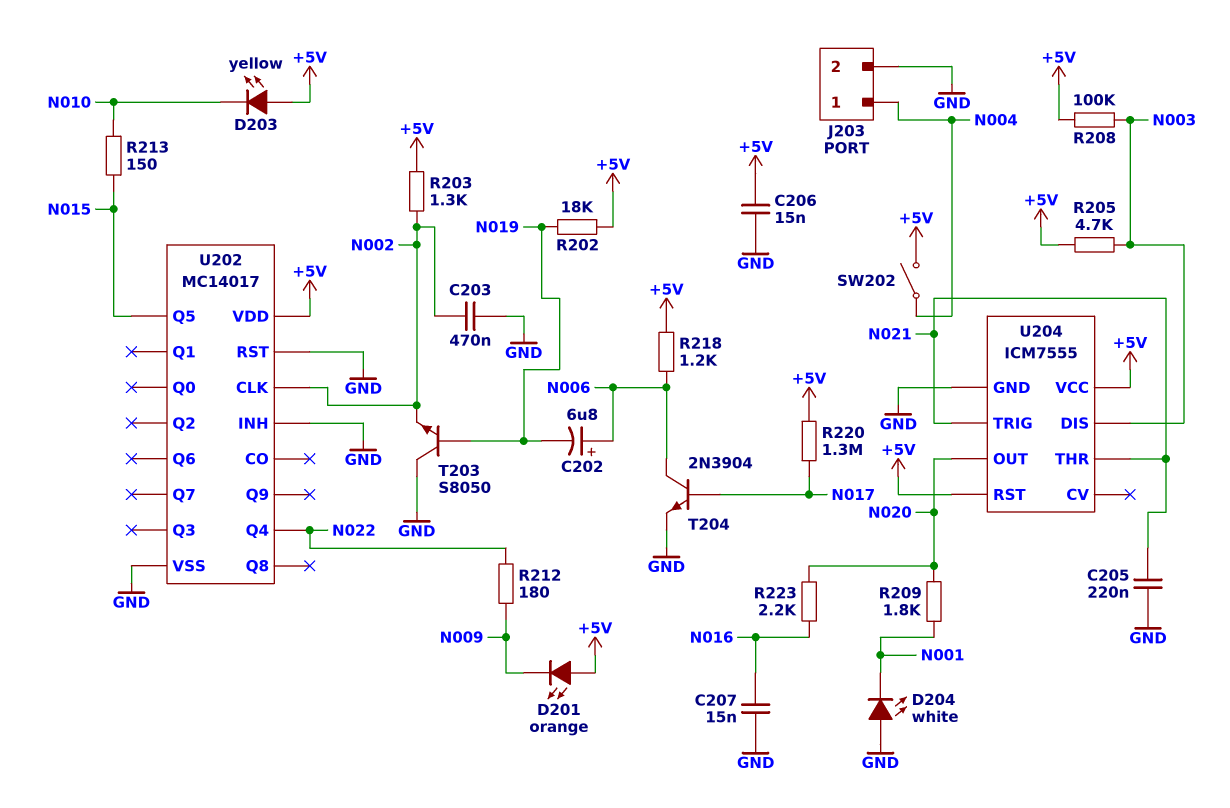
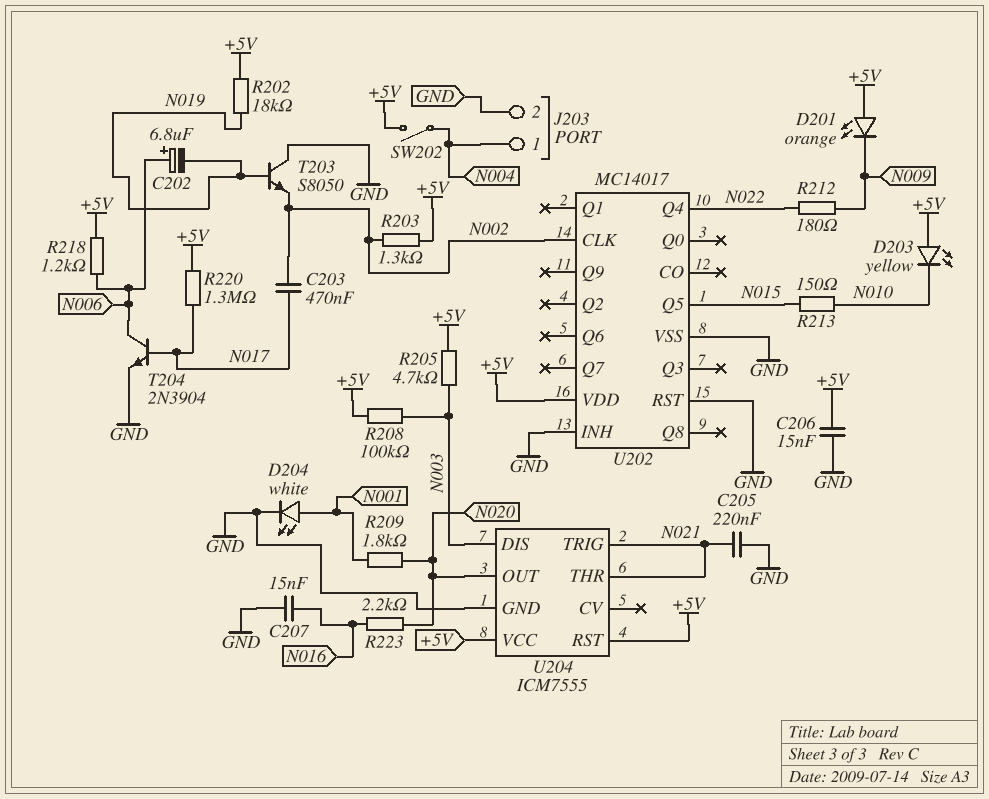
C203: 470nF (GND, N002) -> 470nF (N002, N017)
D204: LED white (A GND, K N001) -> LED white (A N001, K GND)

